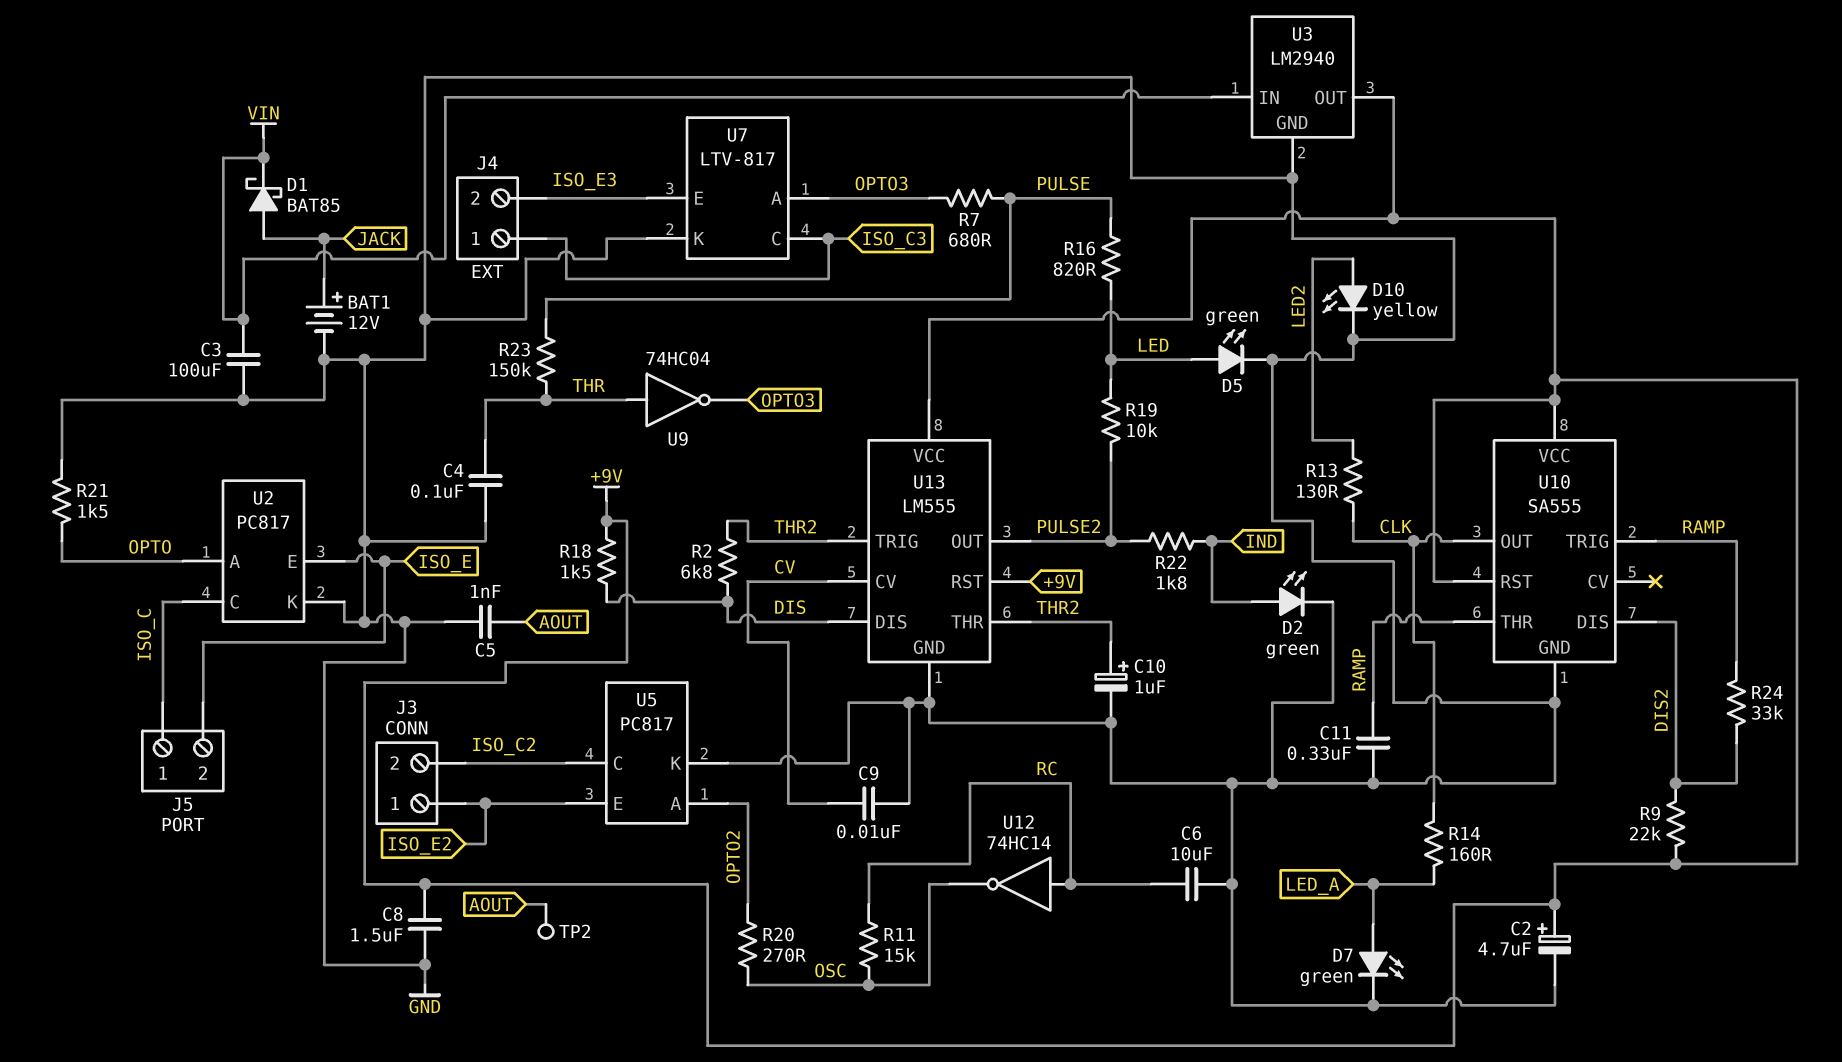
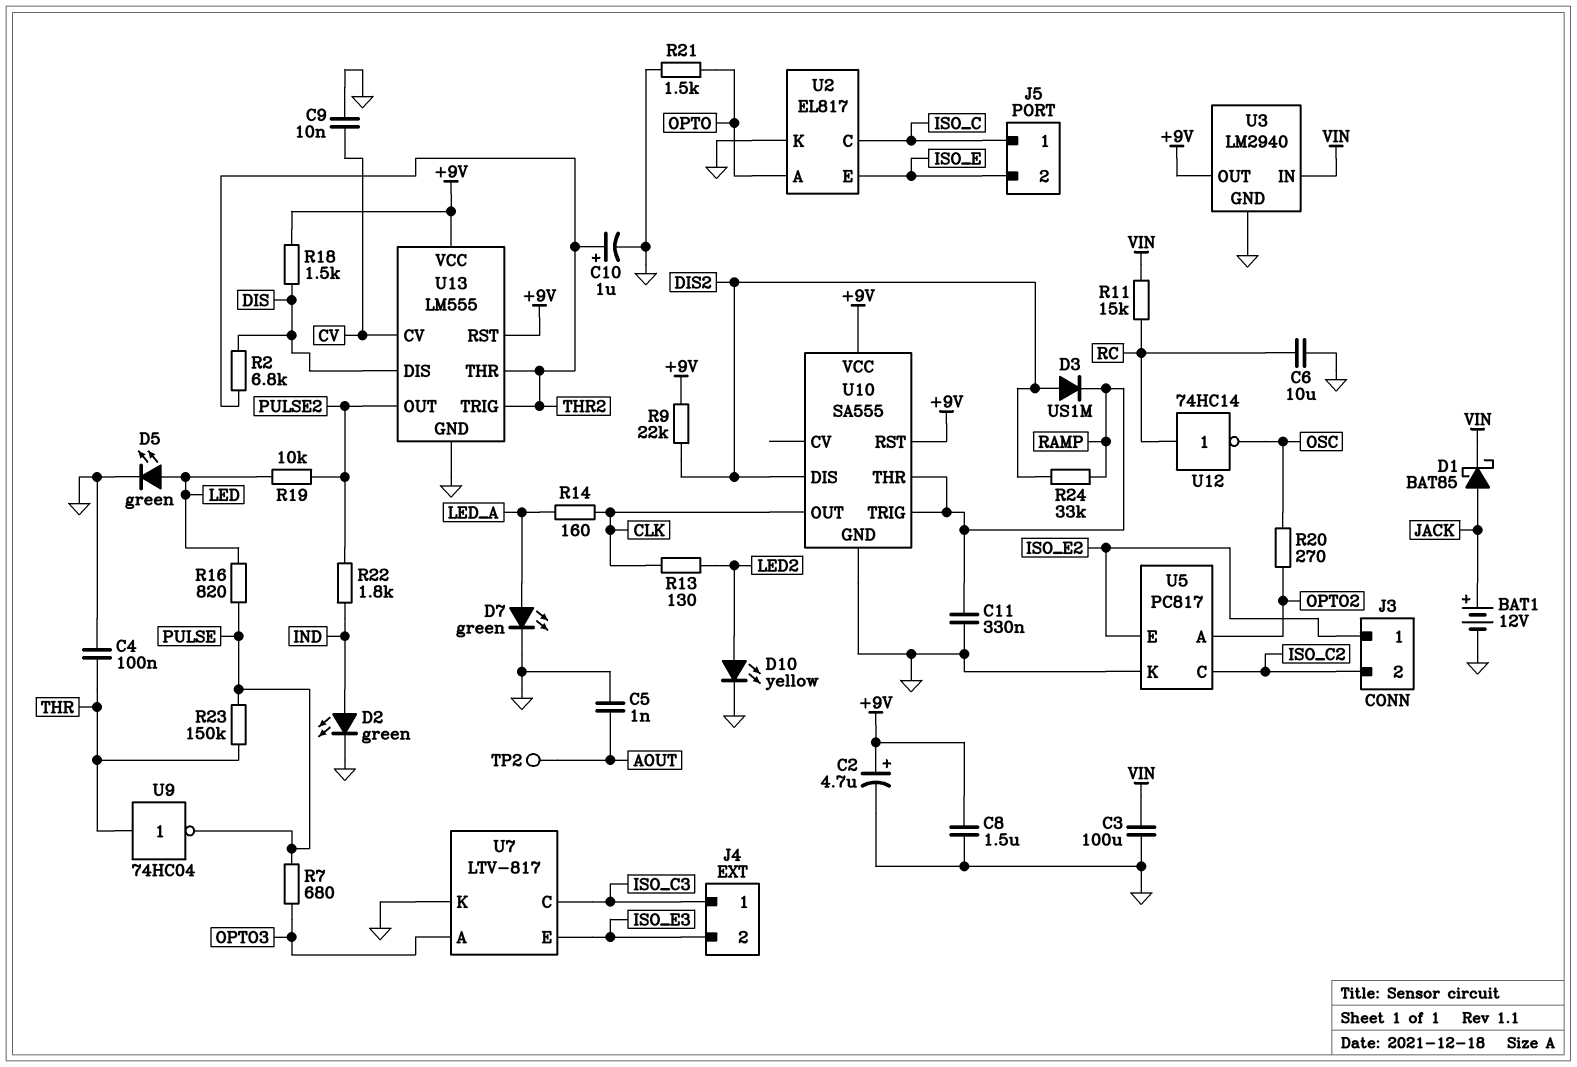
D3: none -> diode US1M (A DIS2, K RAMP)
R11: 15k (OSC, RC) -> 15k (RC, VIN)
U2: PC817 -> EL817
U9: NOT 74HC04 (in THR, out OPTO3) -> NOT 74HC04 (in THR, out PULSE)

